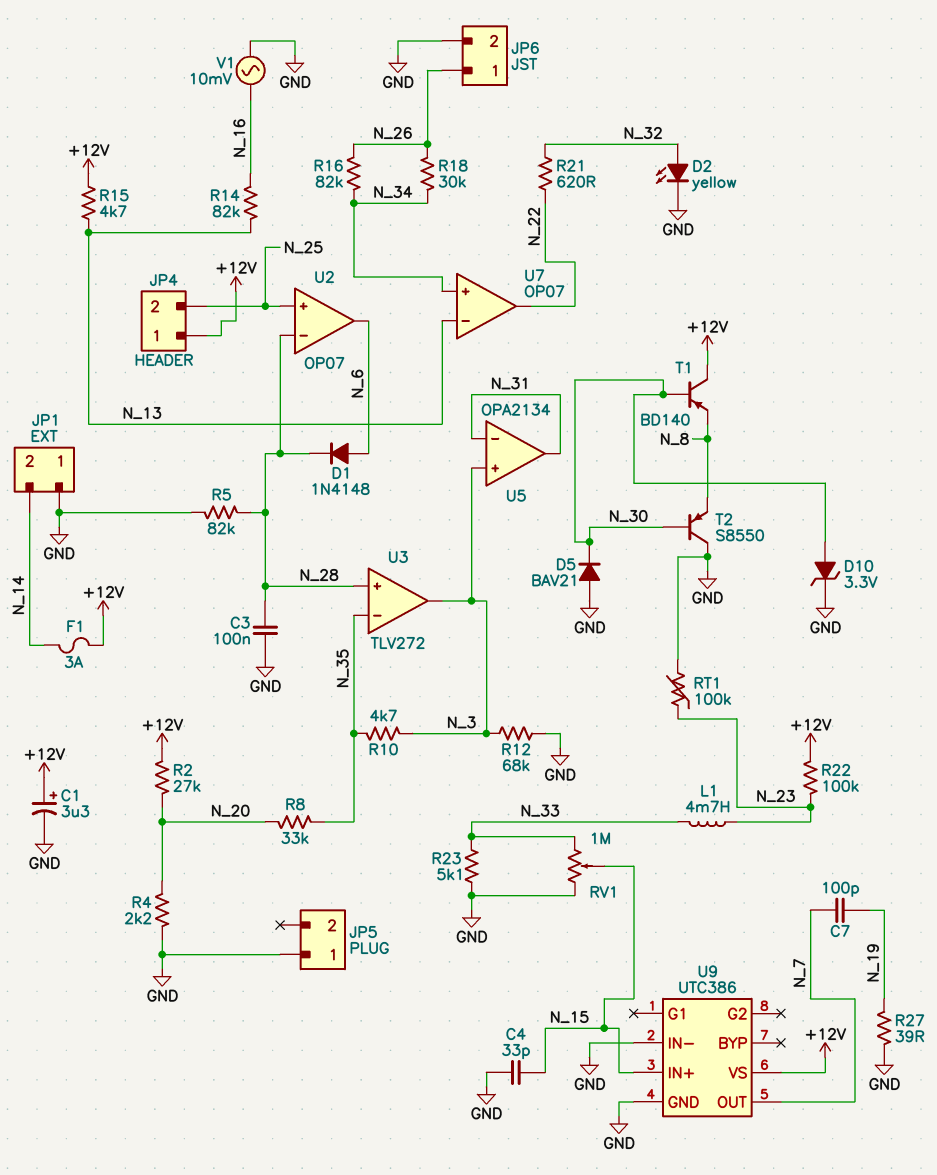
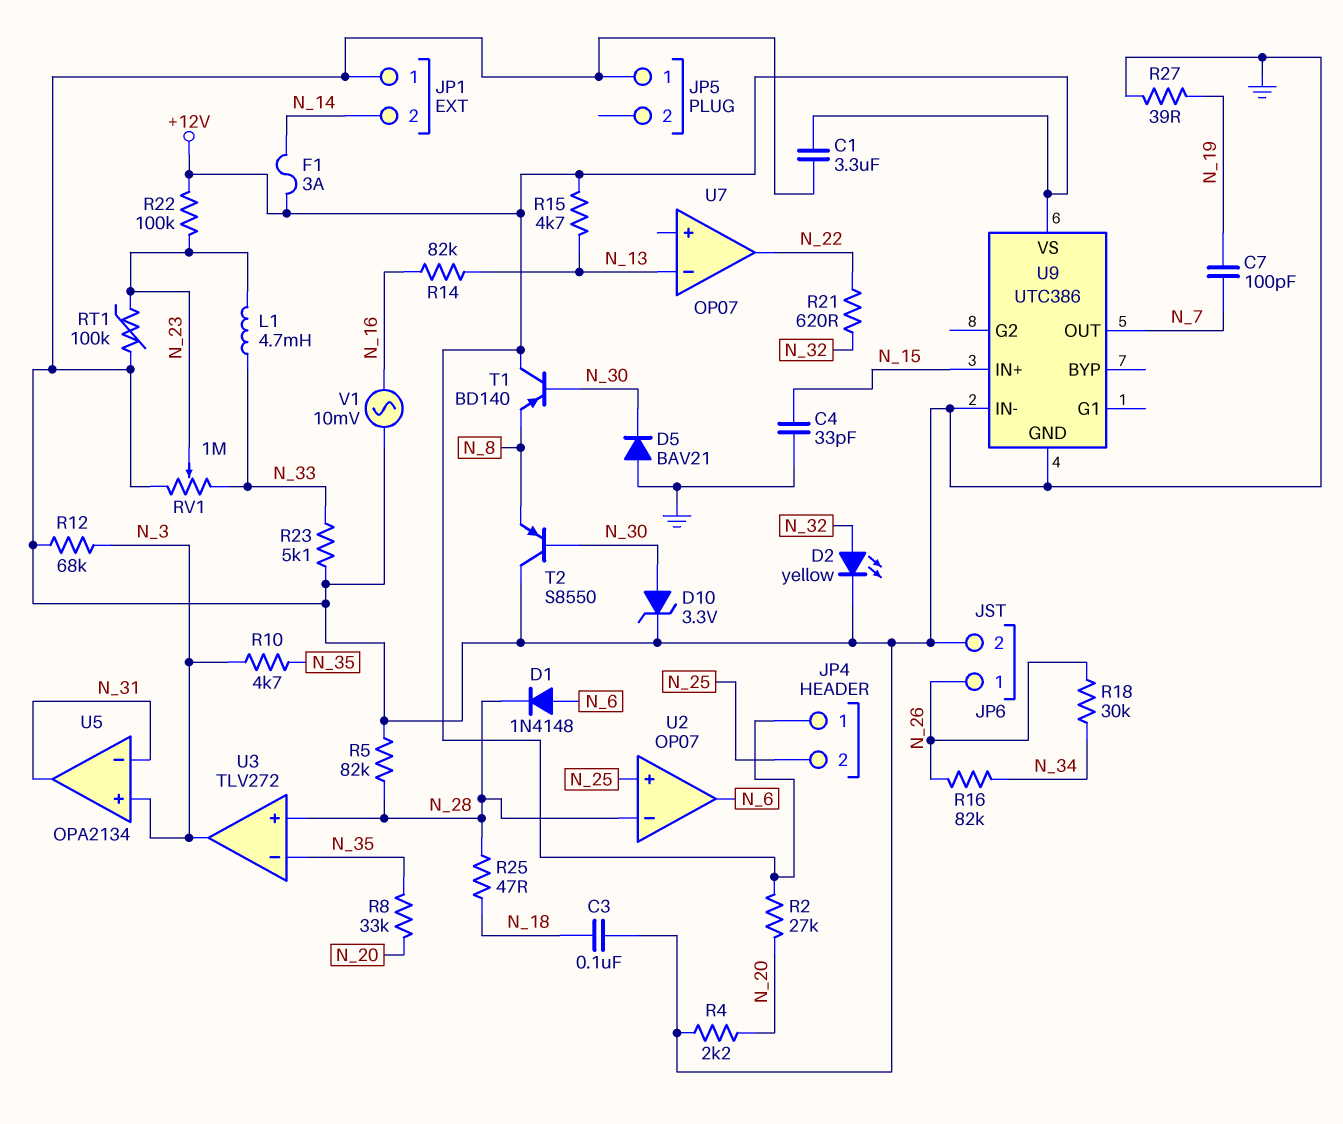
C1: 3.3uF (plus +12V, minus GND) -> 3.3uF (+12V, GND)
C3: 100nF (GND, N_28) -> 100nF (GND, N_18)
R25: none -> 47 (N_18, N_28)
RV1: 1M (GND, N_33, wiper N_15) -> 1M (GND, N_33, wiper N_23)
U7 pin in+: N_34 -> none

